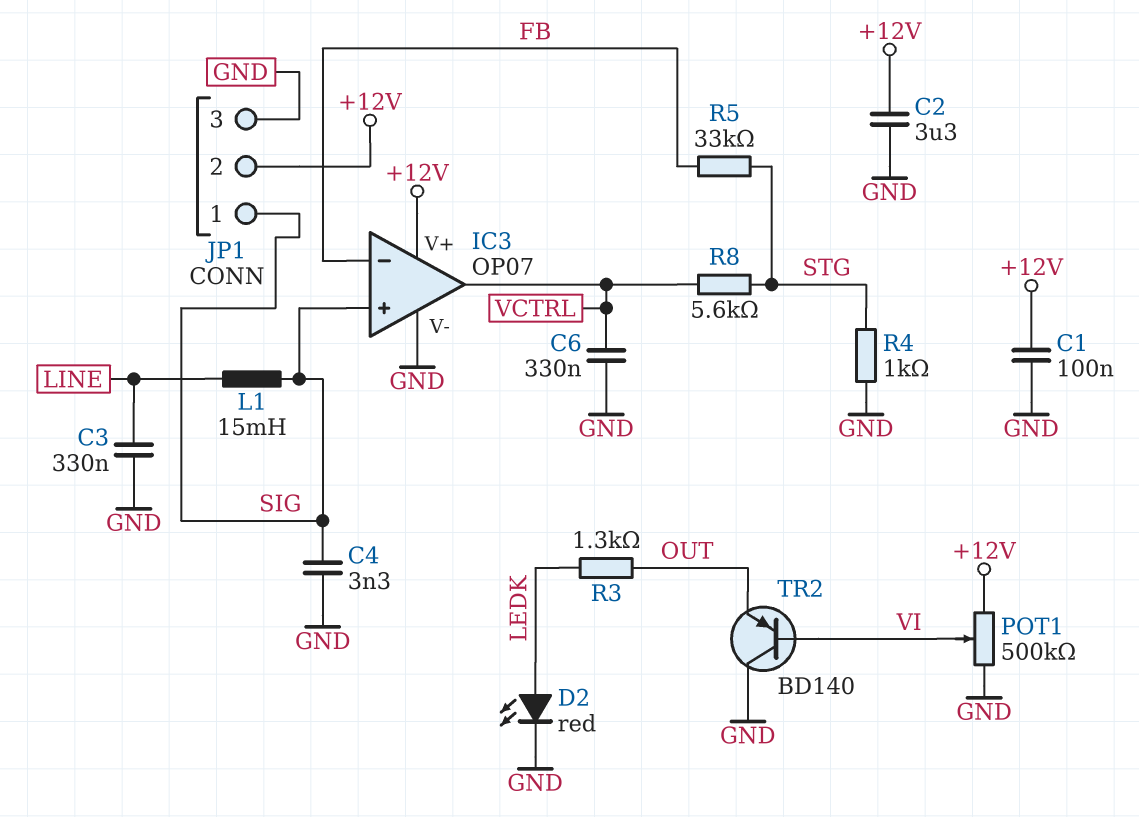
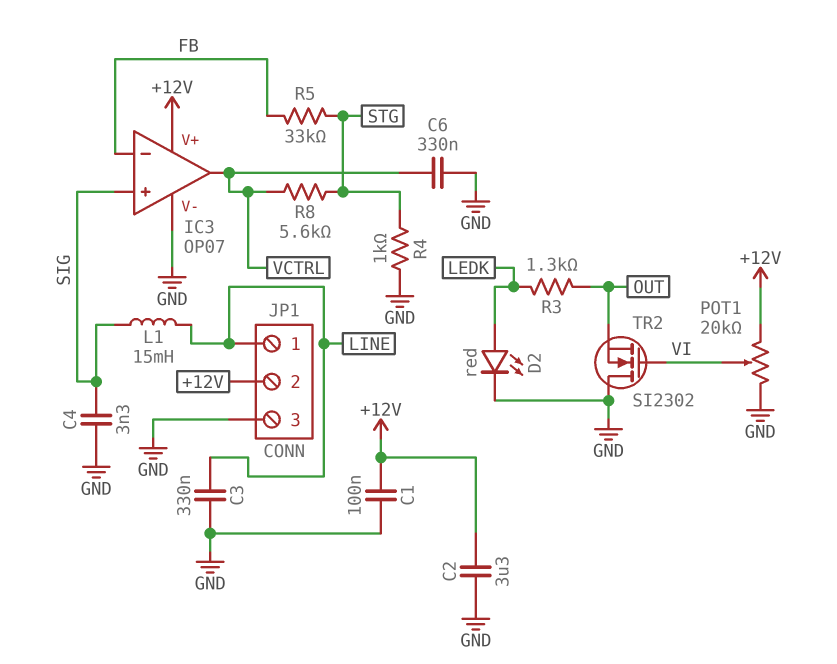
JP1 pin 1: SIG -> LINE
POT1: 500k (+12V, GND, wiper VI) -> 20k (+12V, GND, wiper VI)
TR2: PNP BD140 (B VI, C GND, E OUT) -> NMOS SI2302 (G VI, D GND, S OUT)

